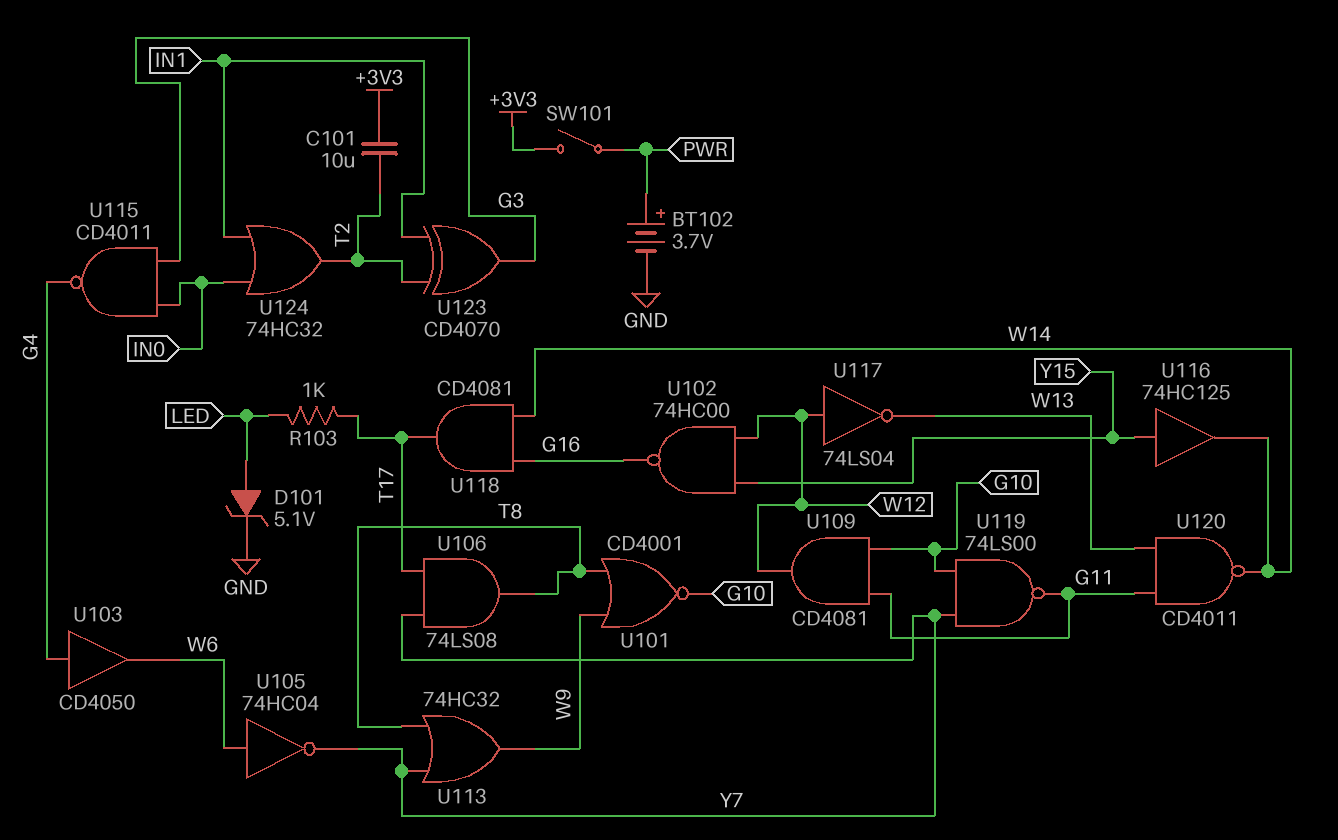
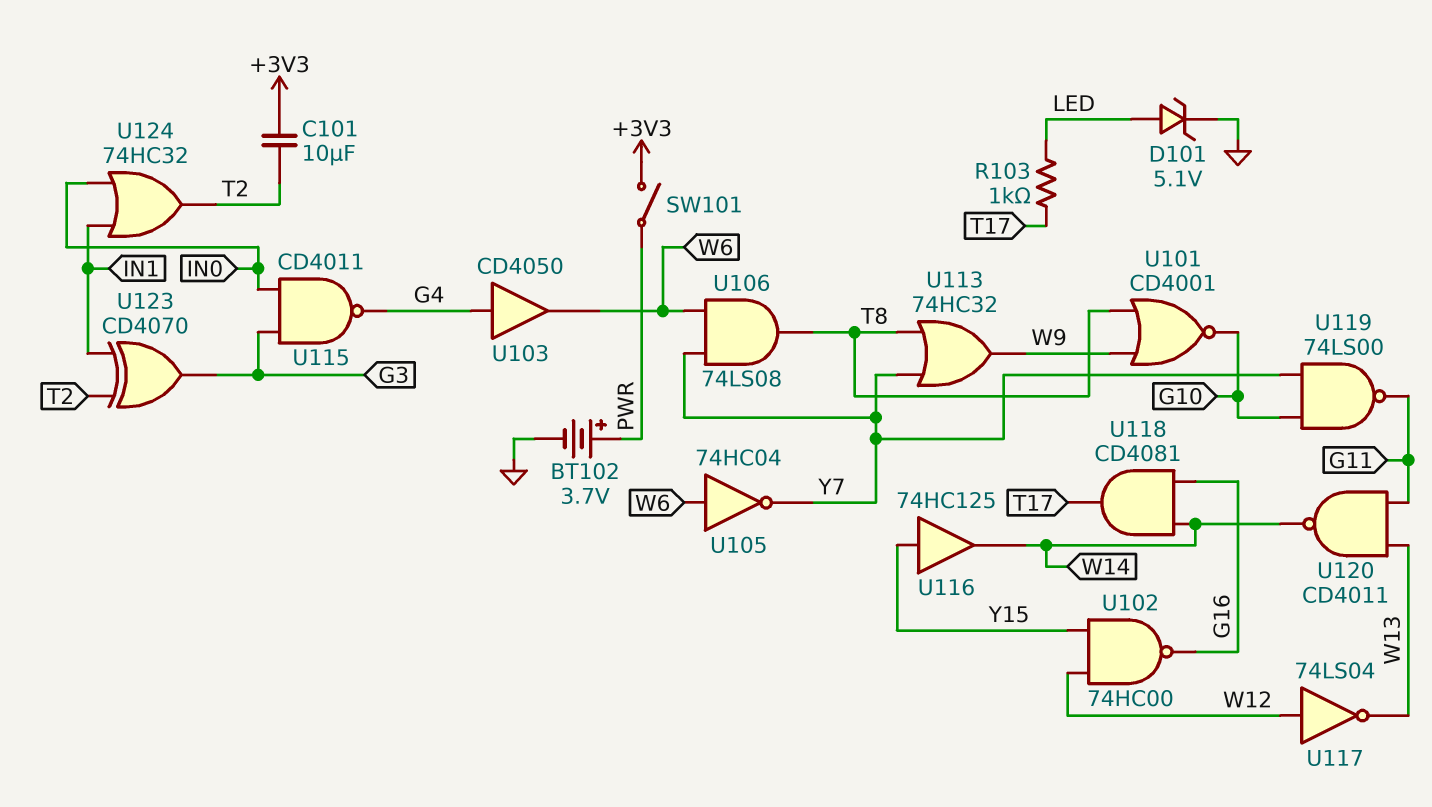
U106: AND 74LS08 (in T17, in Y7, out T8) -> AND 74LS08 (in W6, in Y7, out T8)
U109: AND CD4081 (in G10, in G11, out W12) -> none

